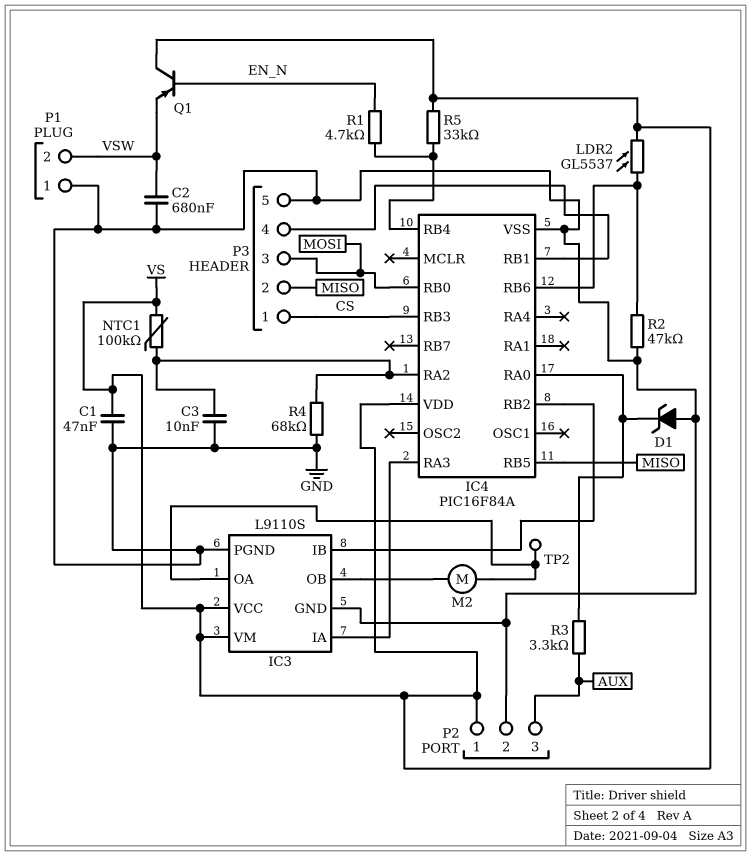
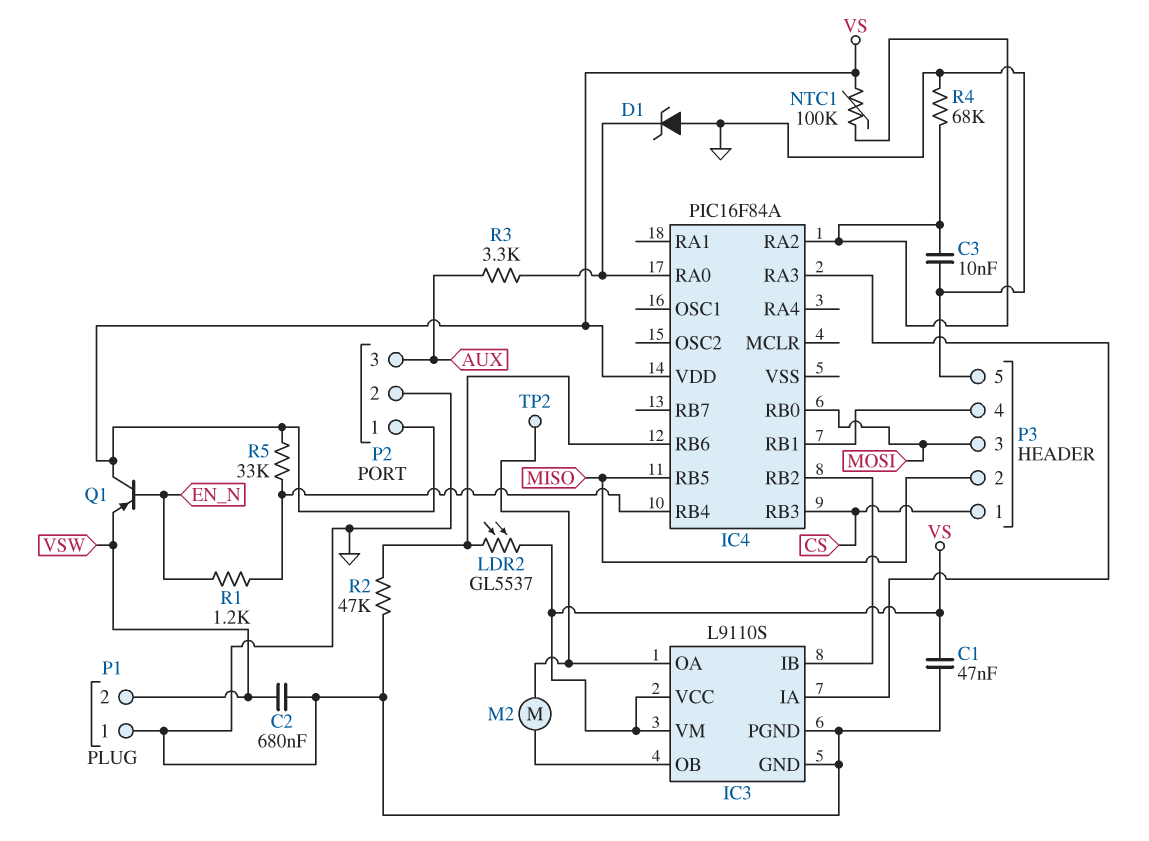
IC4 pin VSS: GND -> none
R1: 4.7k (EN_N, IC4/RB4) -> 1.2k (EN_N, IC4/RB4)

